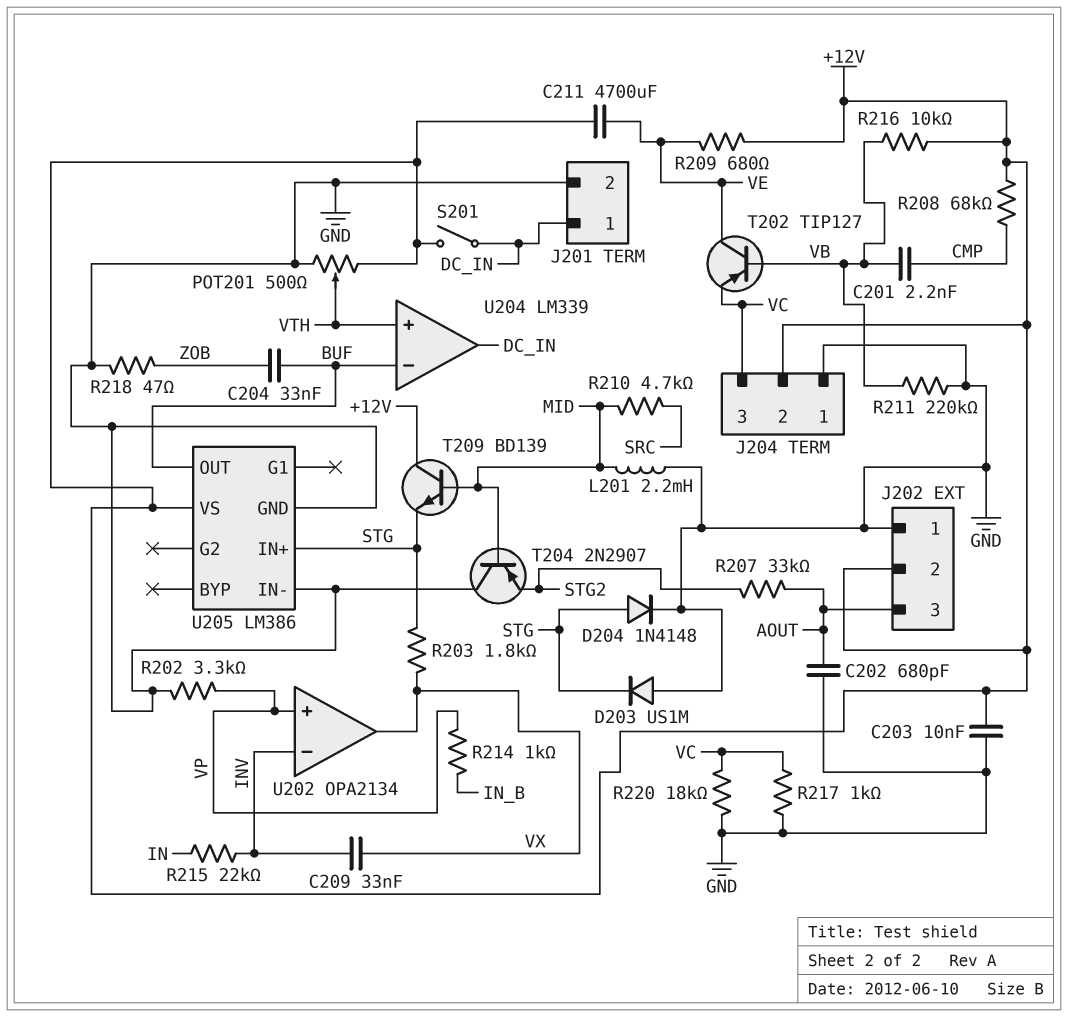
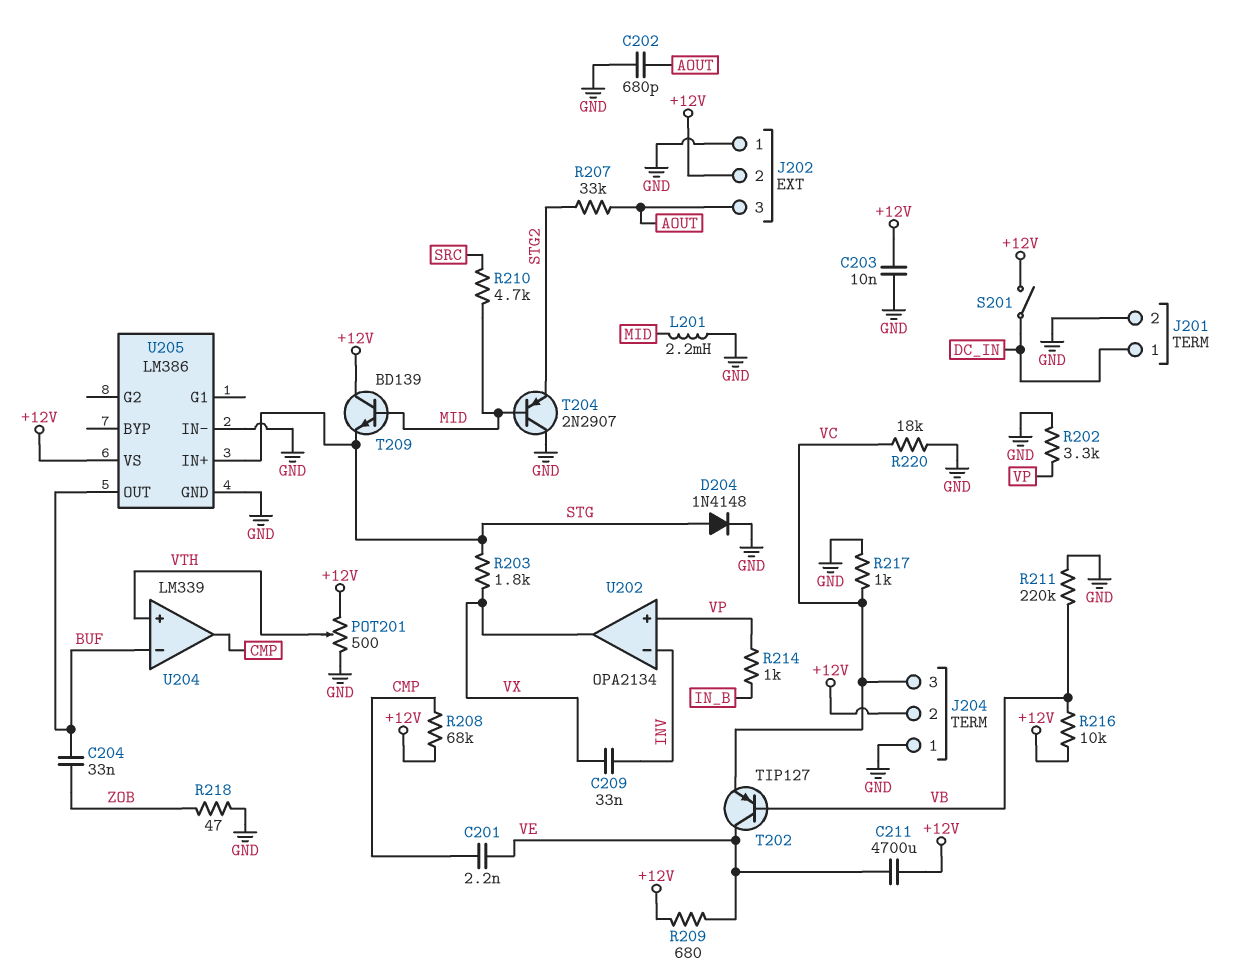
C201: 2.2nF (CMP, VB) -> 2.2nF (CMP, VE)
D203: diode US1M (A GND, K STG) -> none
R215: 22k (IN, INV) -> none
U204 pin out: DC_IN -> CMP

